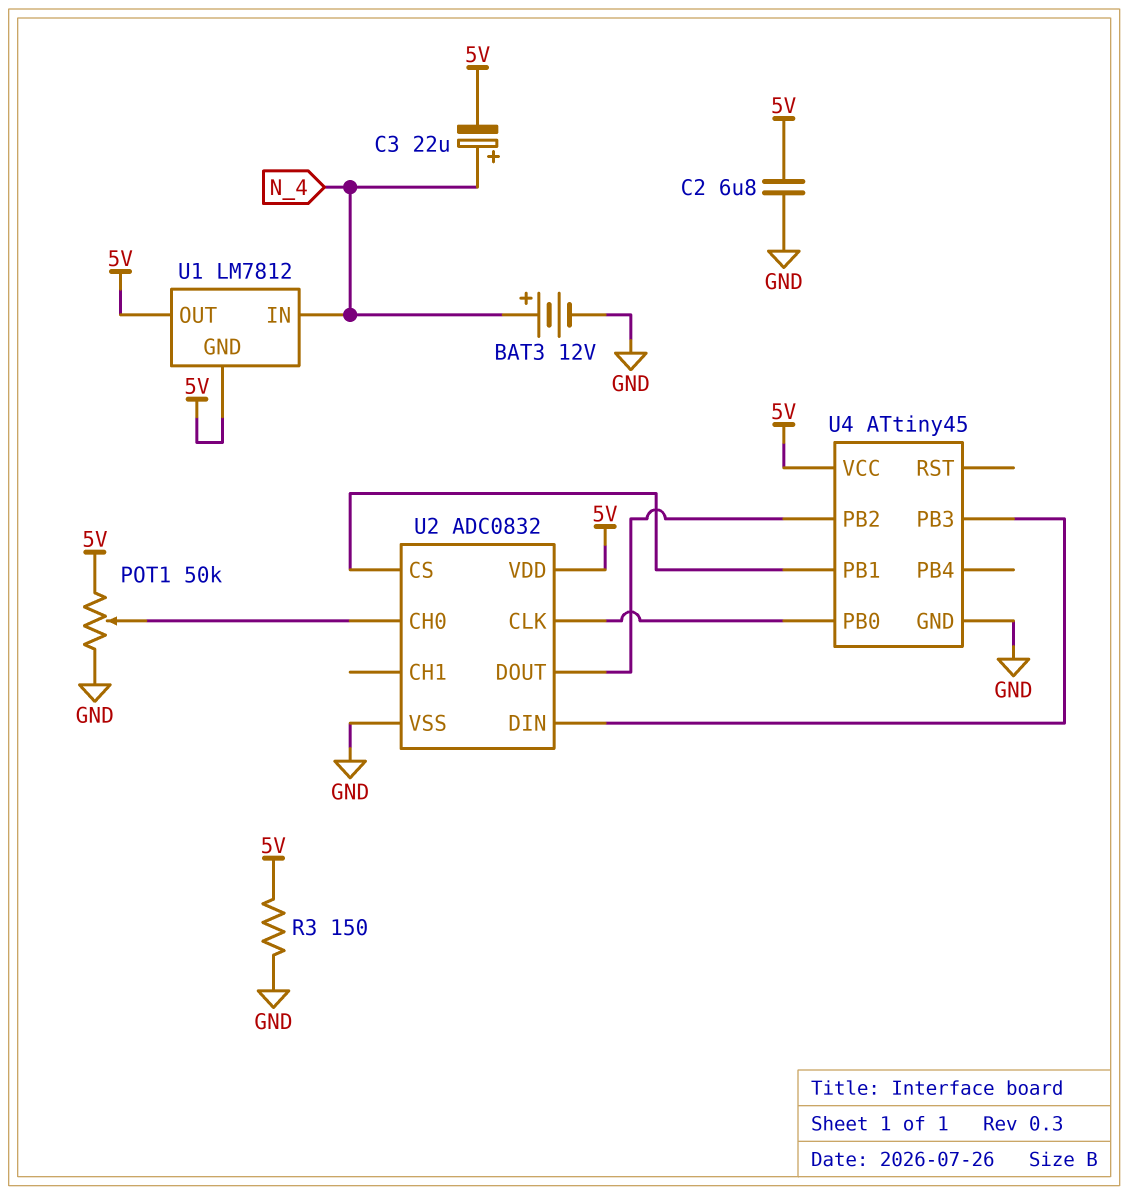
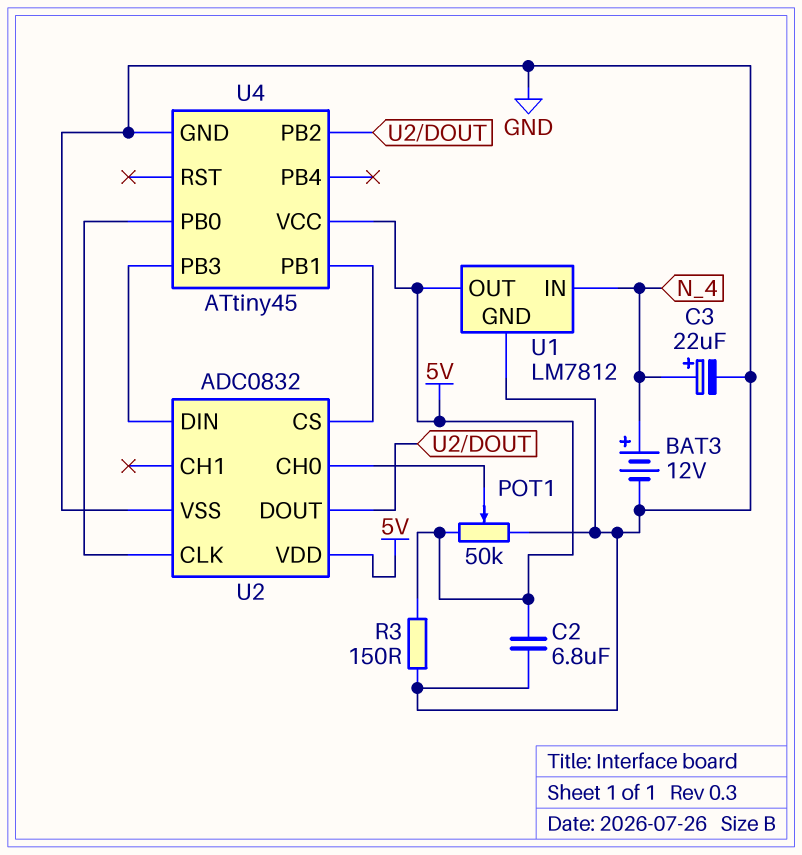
C3: 22uF (plus N_4, minus 5V) -> 22uF (plus N_4, minus GND)
U1 pin GND: 5V -> GND

